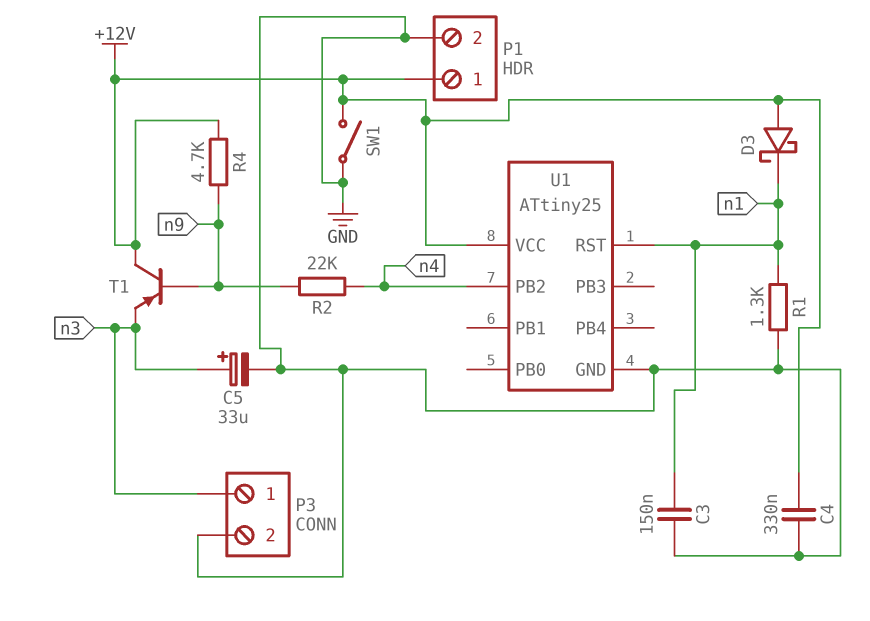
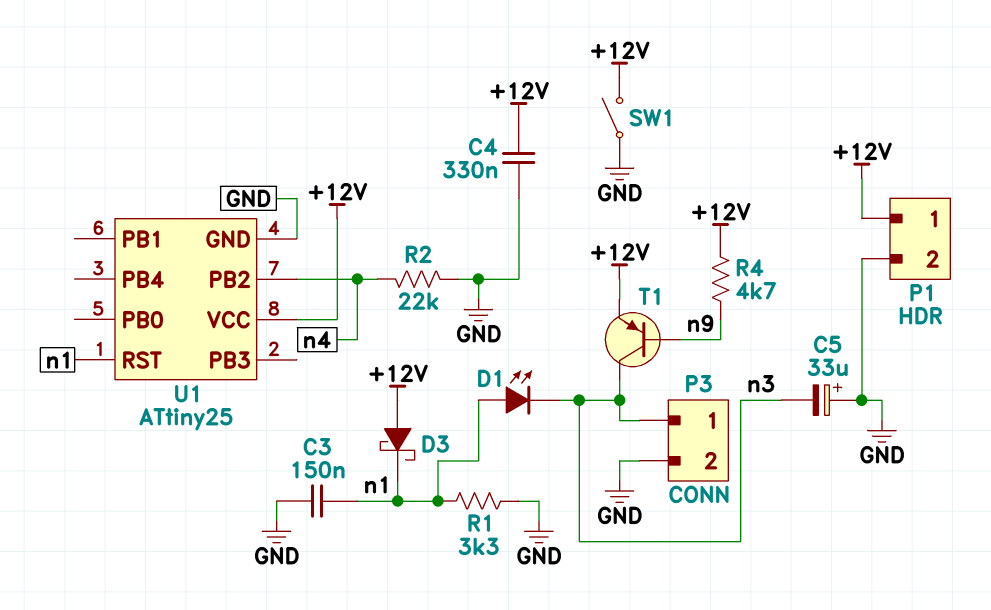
C5: 33uF (plus n3, minus GND) -> 33uF (plus GND, minus n3)
D1: none -> LED (A n1, K n3)
R1: 1.3k (GND, n1) -> 3.3k (GND, n1)
R2: 22k (n4, n9) -> 22k (GND, n4)
T1: PNP (B n9, C +12V, E n3) -> PNP (B n9, C n3, E +12V)

